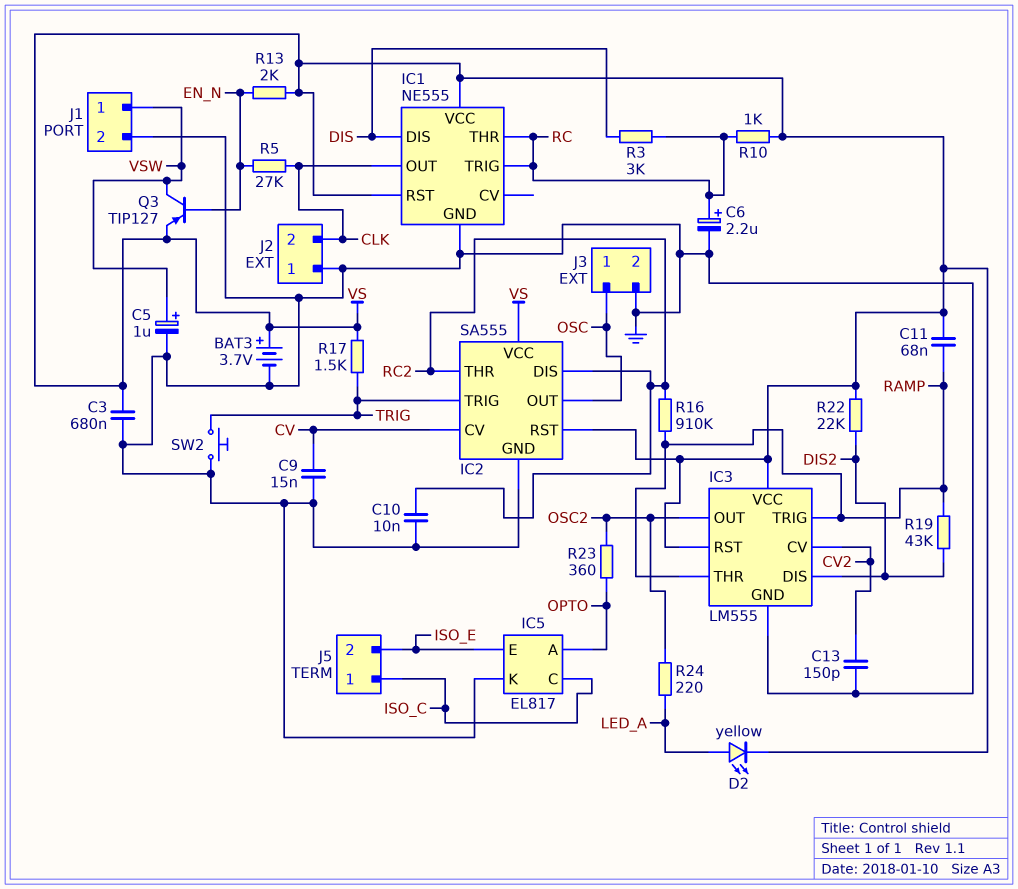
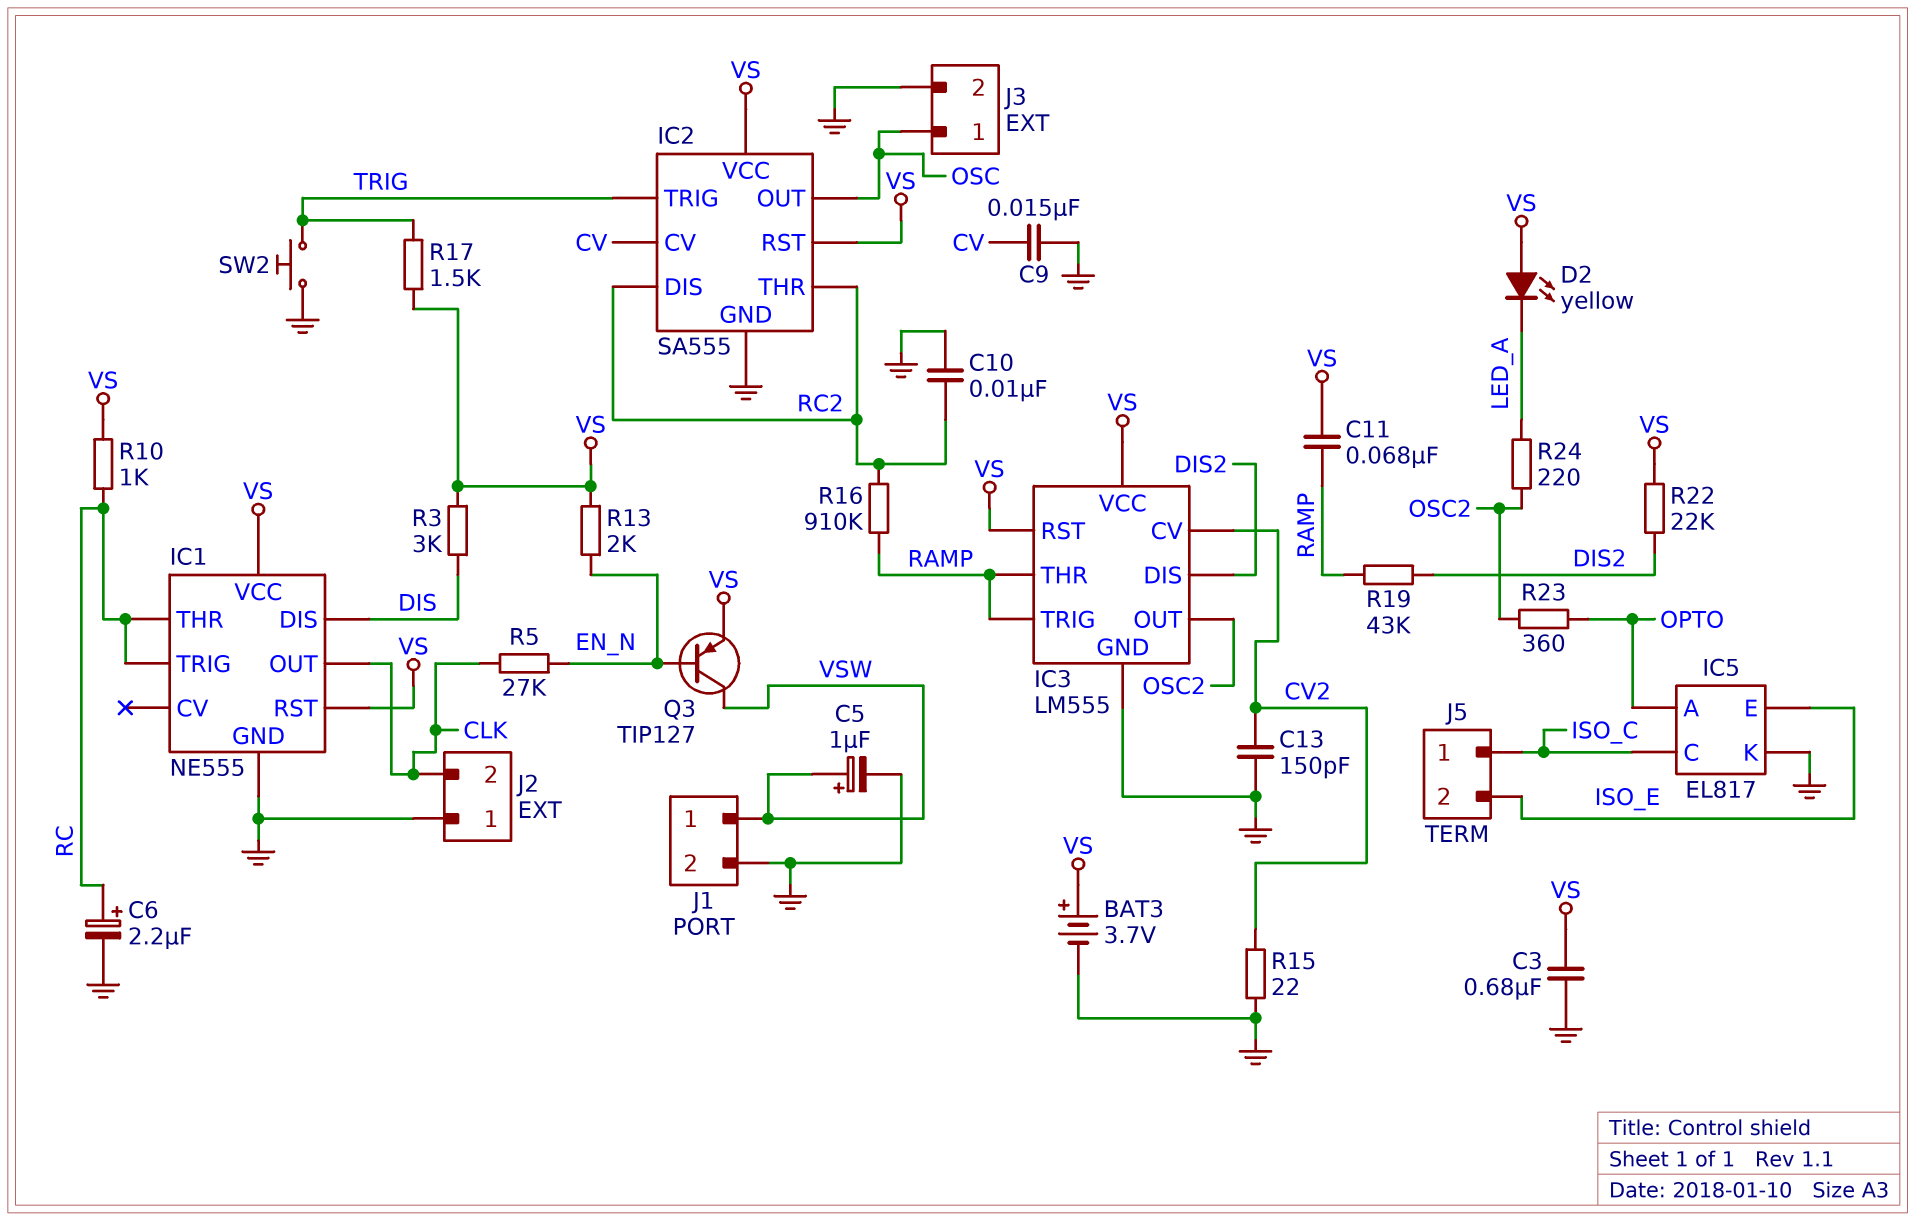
D2: LED yellow (A LED_A, K VS) -> LED yellow (A VS, K LED_A)
R3: 3k (DIS, RC) -> 3k (DIS, VS)
R15: none -> 22 (CV2, GND)

